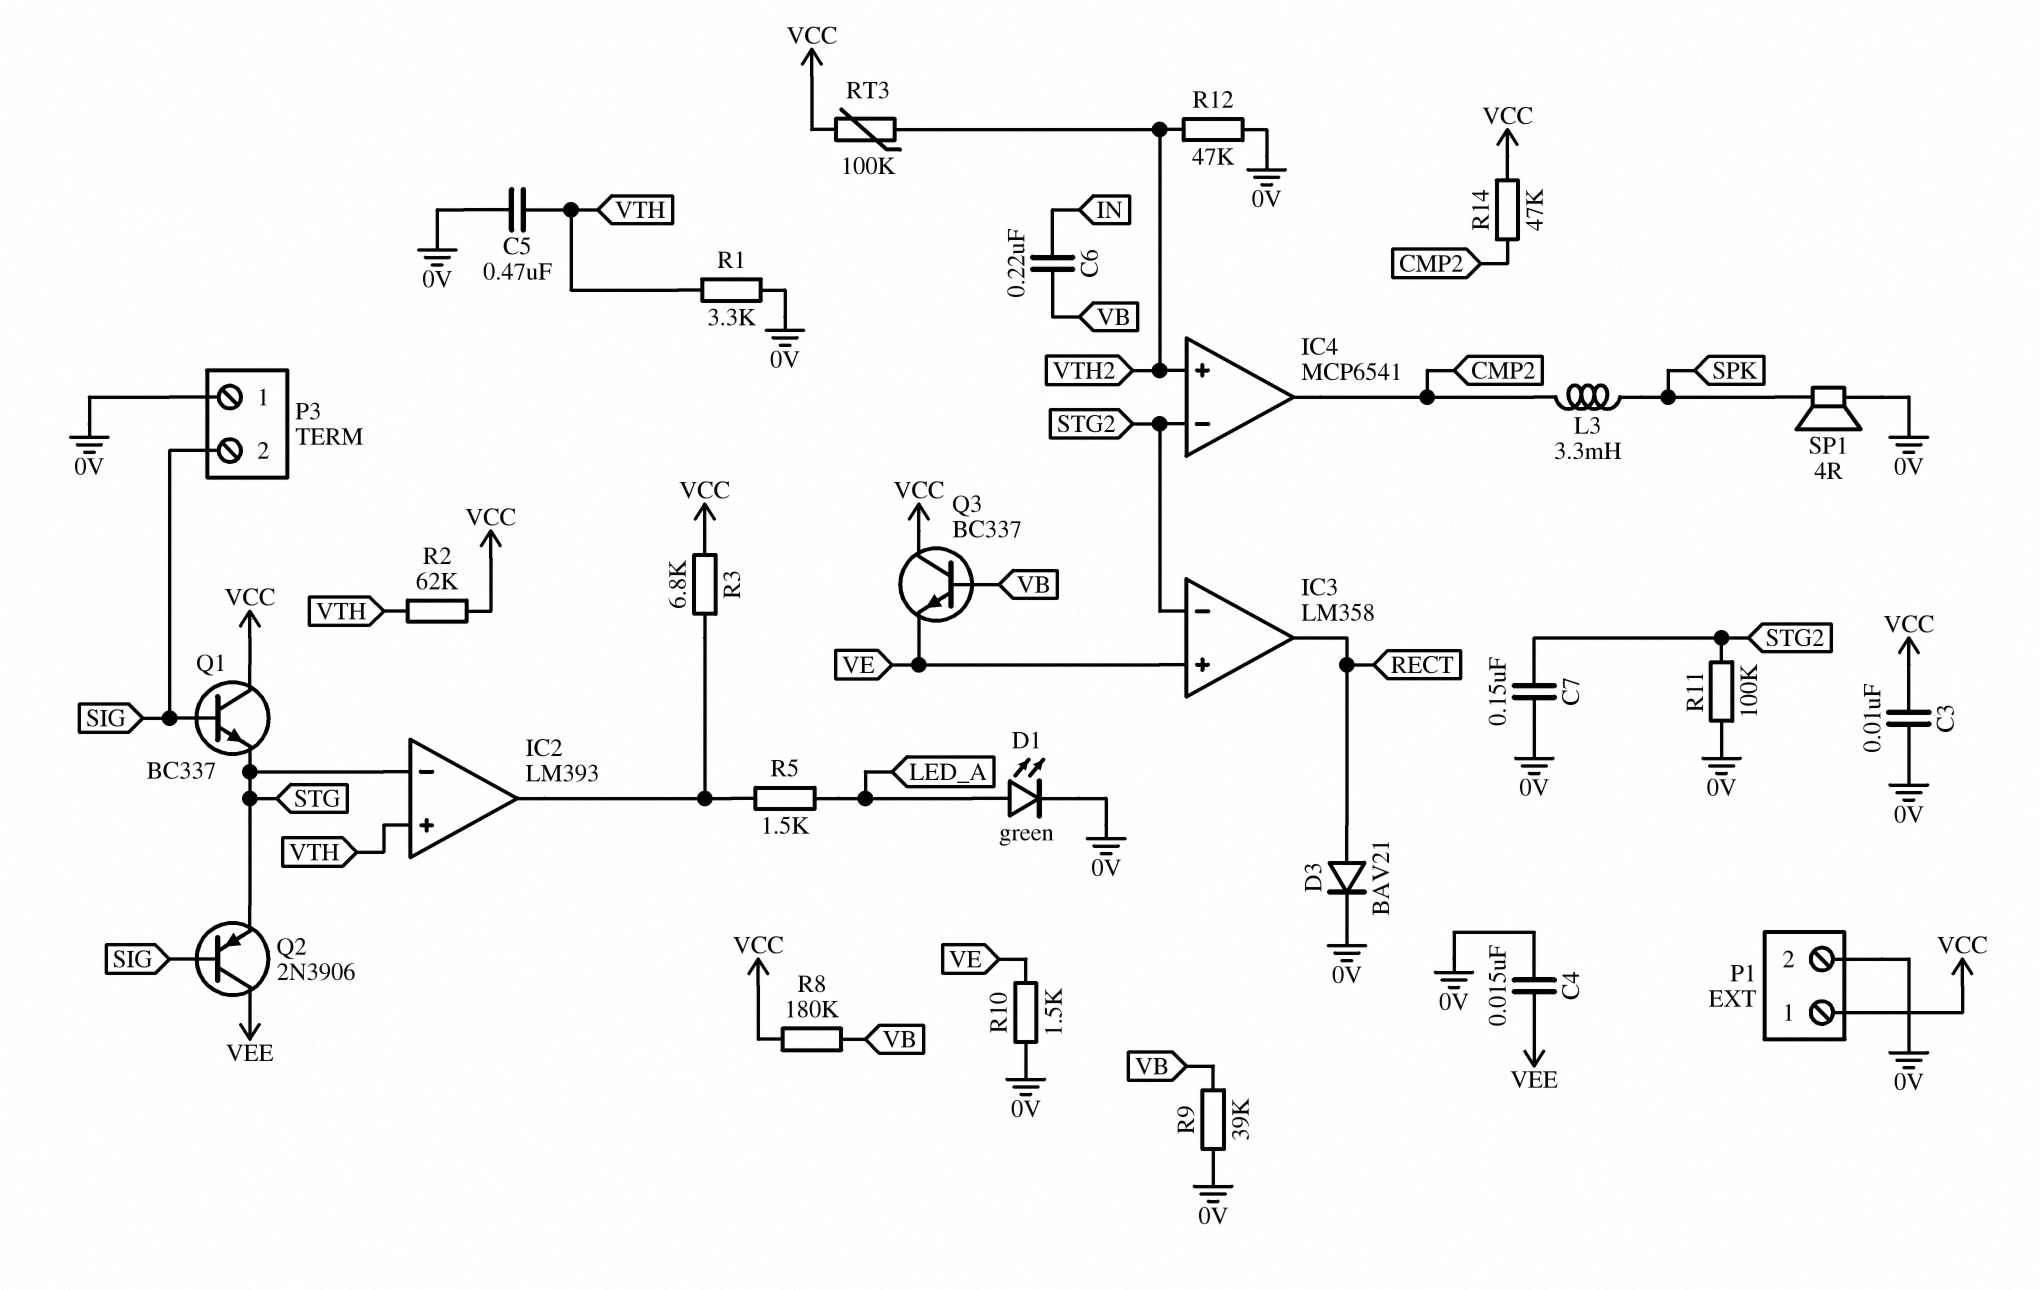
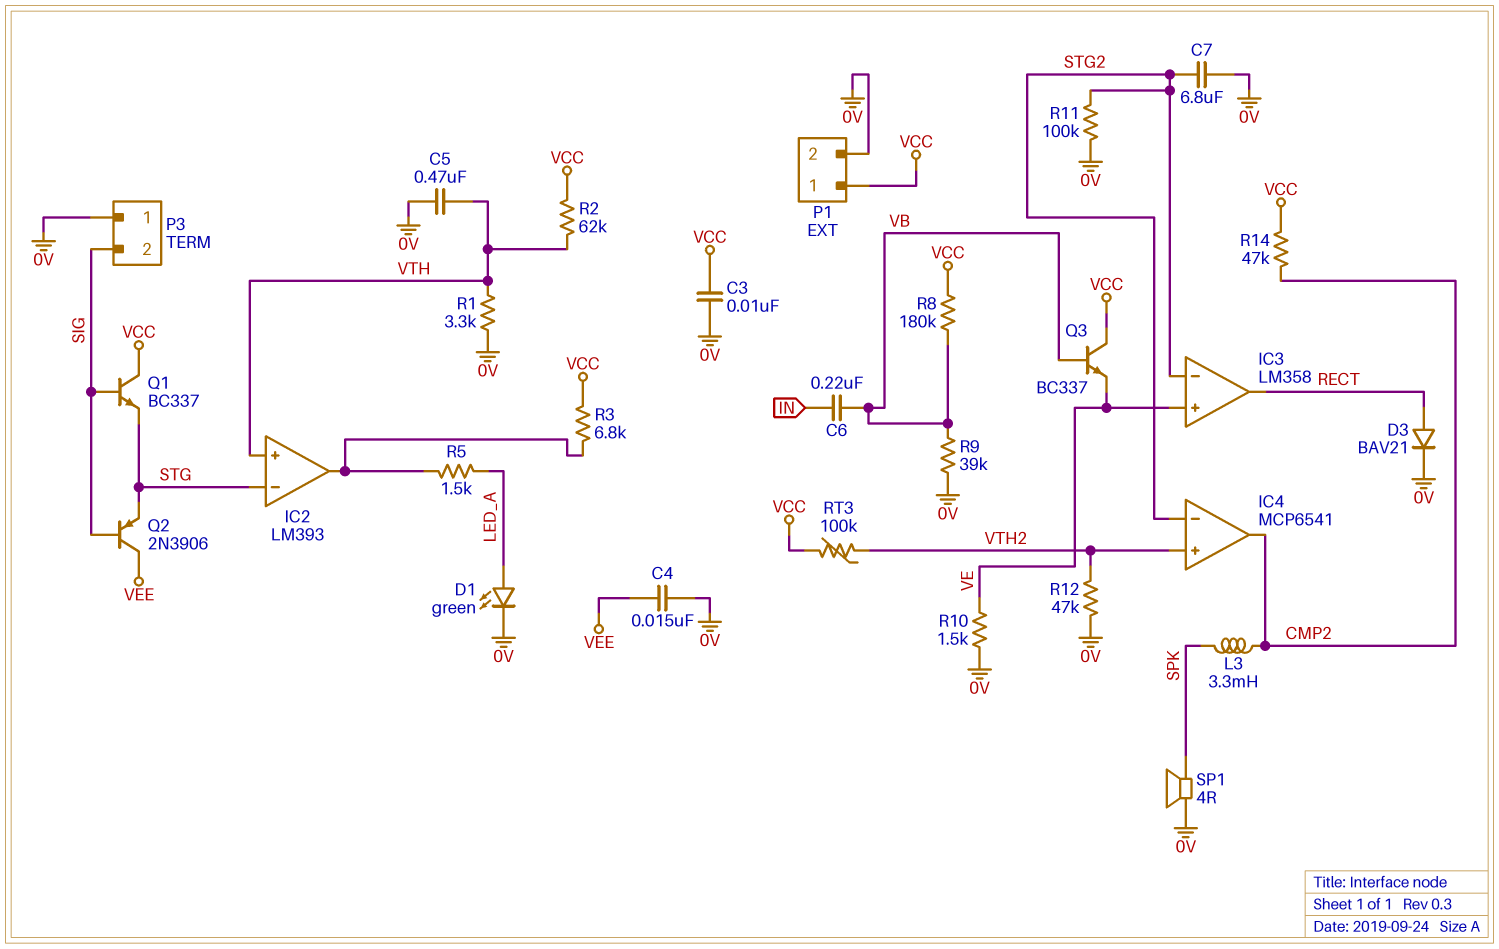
C7: 150nF (0V, STG2) -> 6.8uF (0V, STG2)

